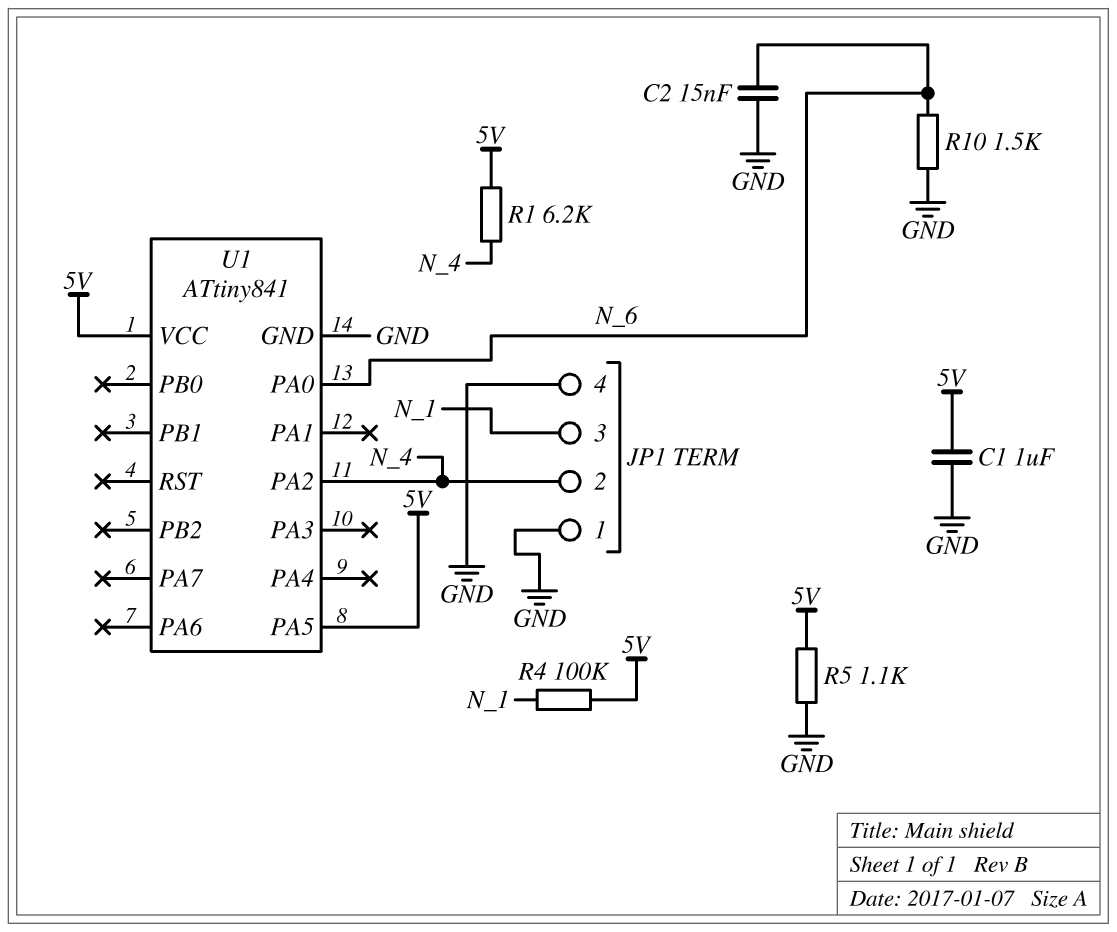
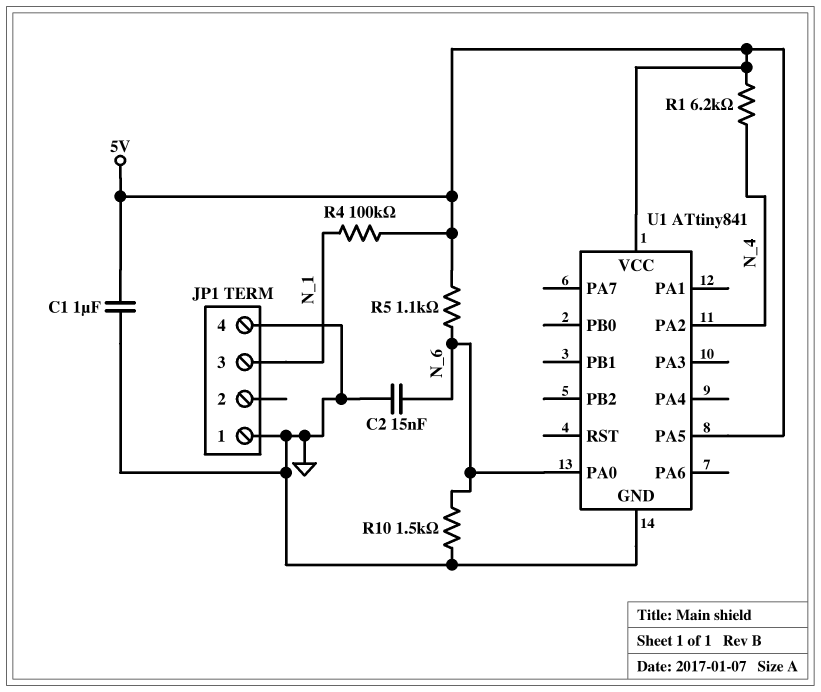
JP1 pin 2: N_4 -> none
R5: 1.1k (5V, GND) -> 1.1k (5V, N_6)

